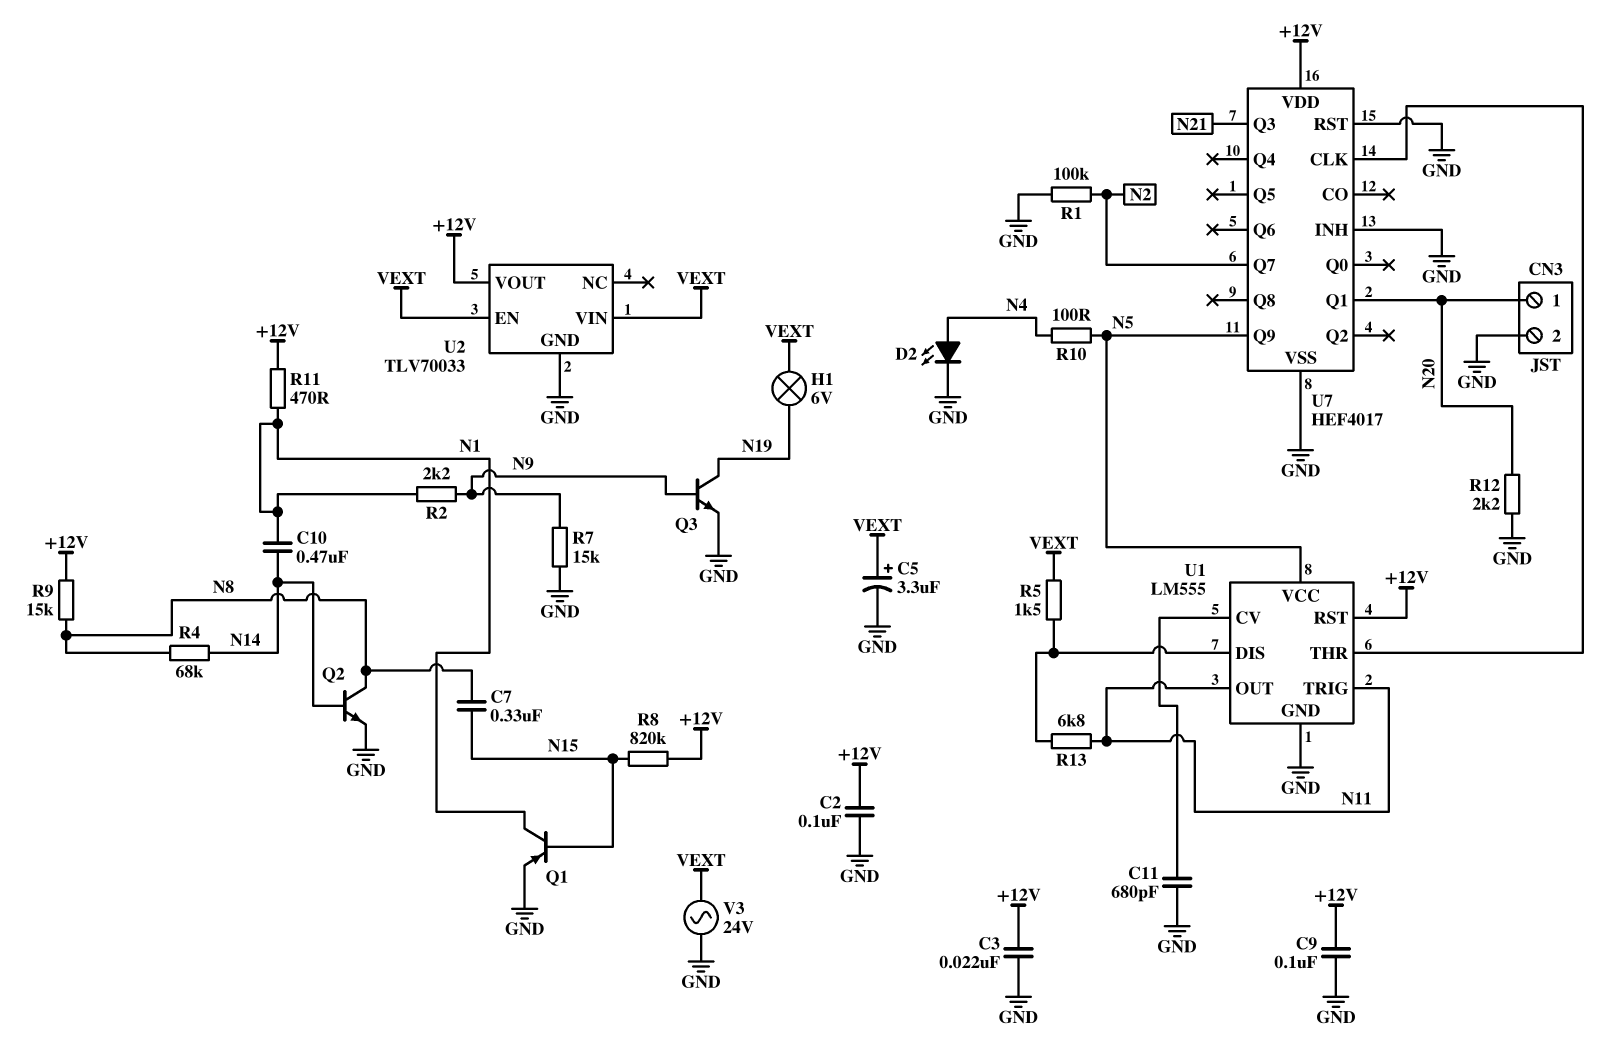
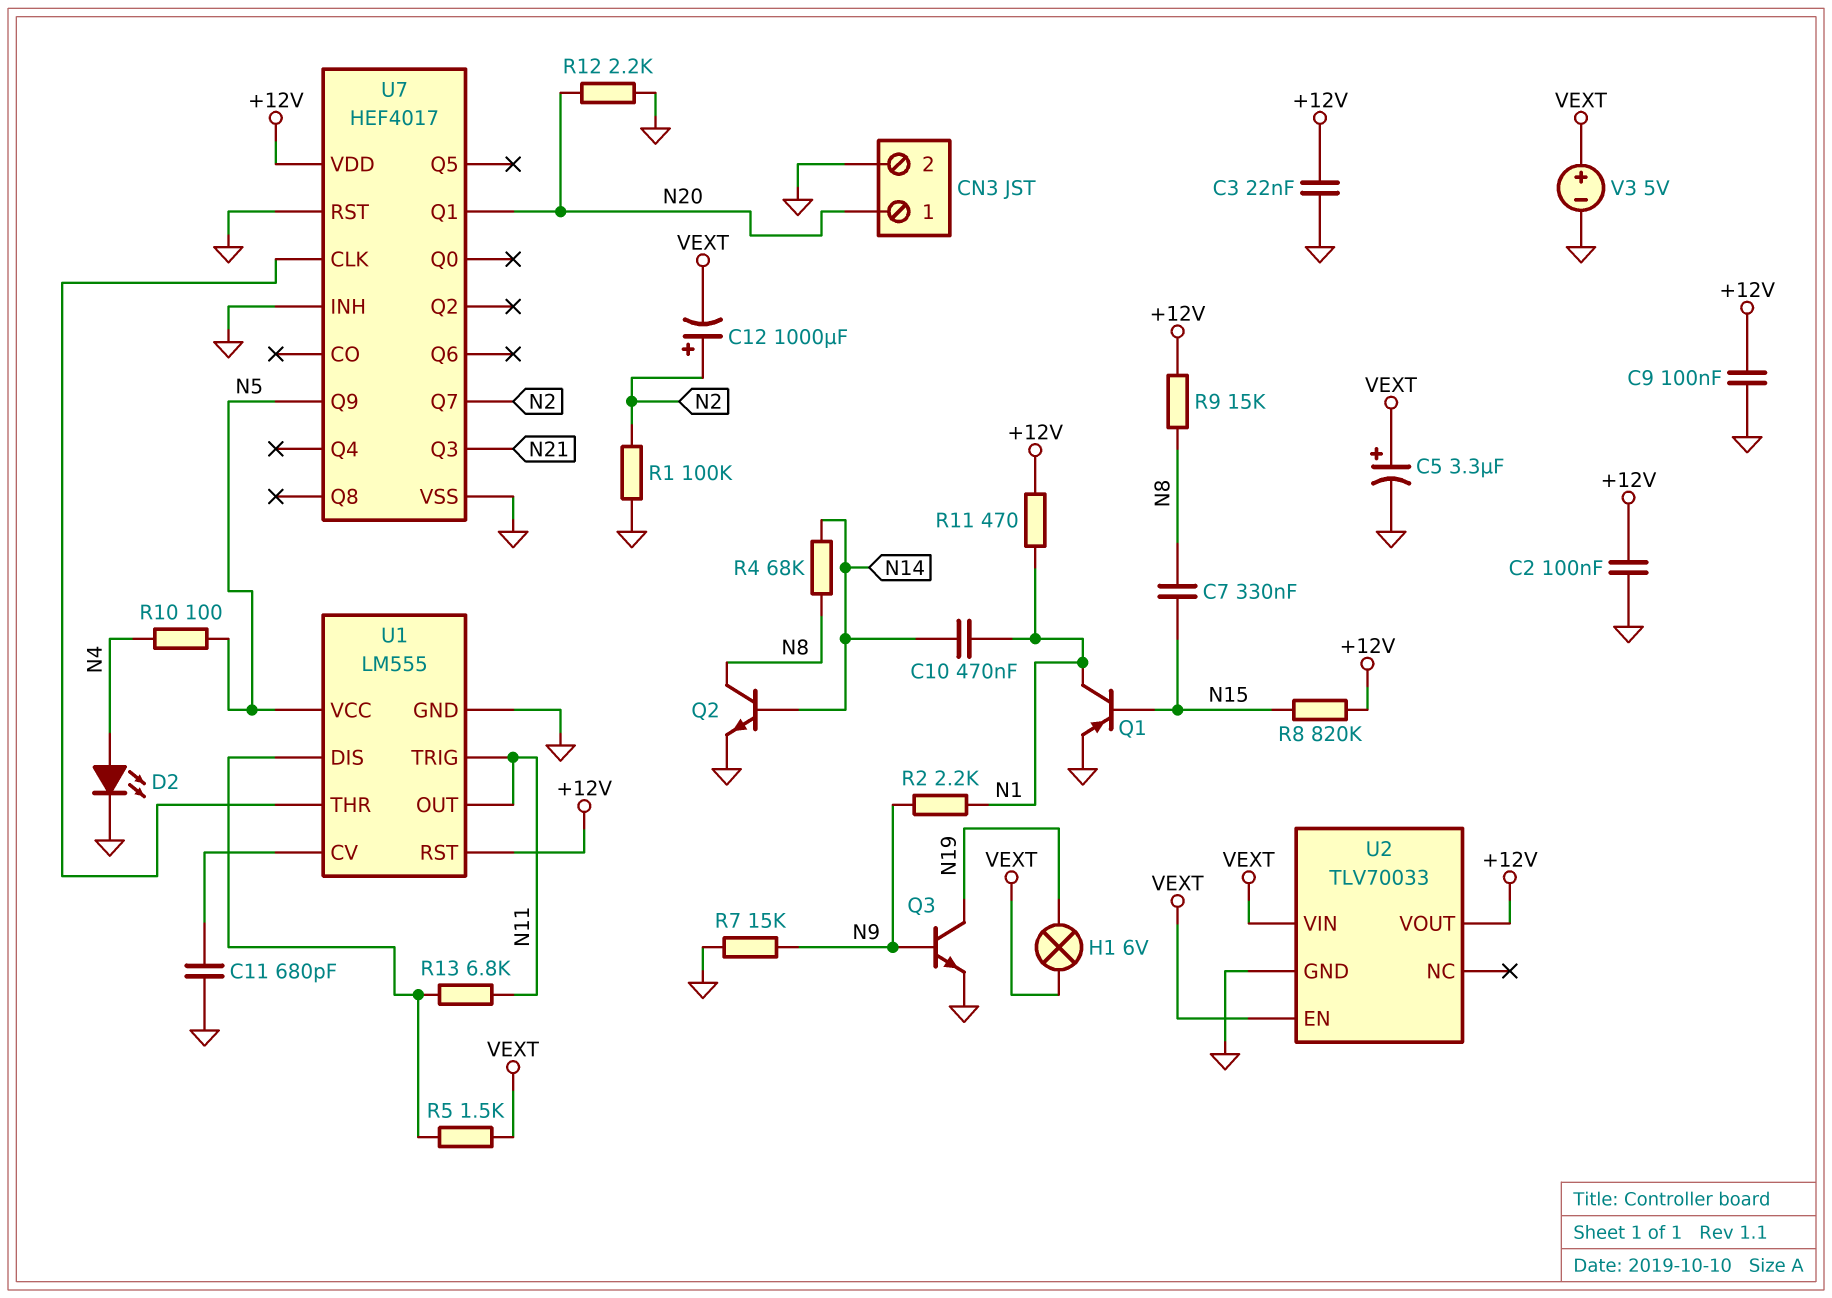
C12: none -> 1000uF (plus N2, minus VEXT)
V3: AC 24V (GND, VEXT) -> 5V (plus VEXT, minus GND)

